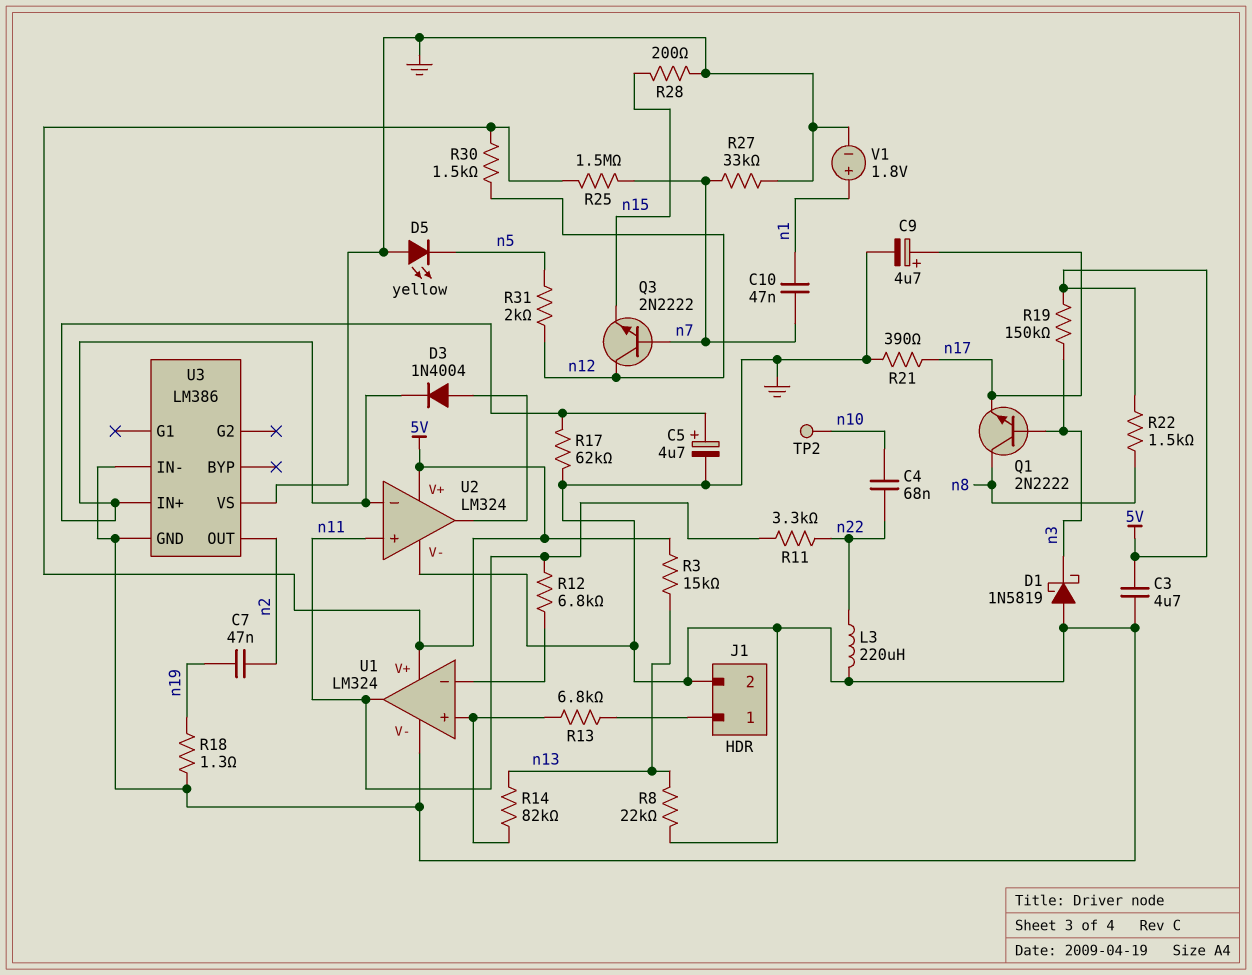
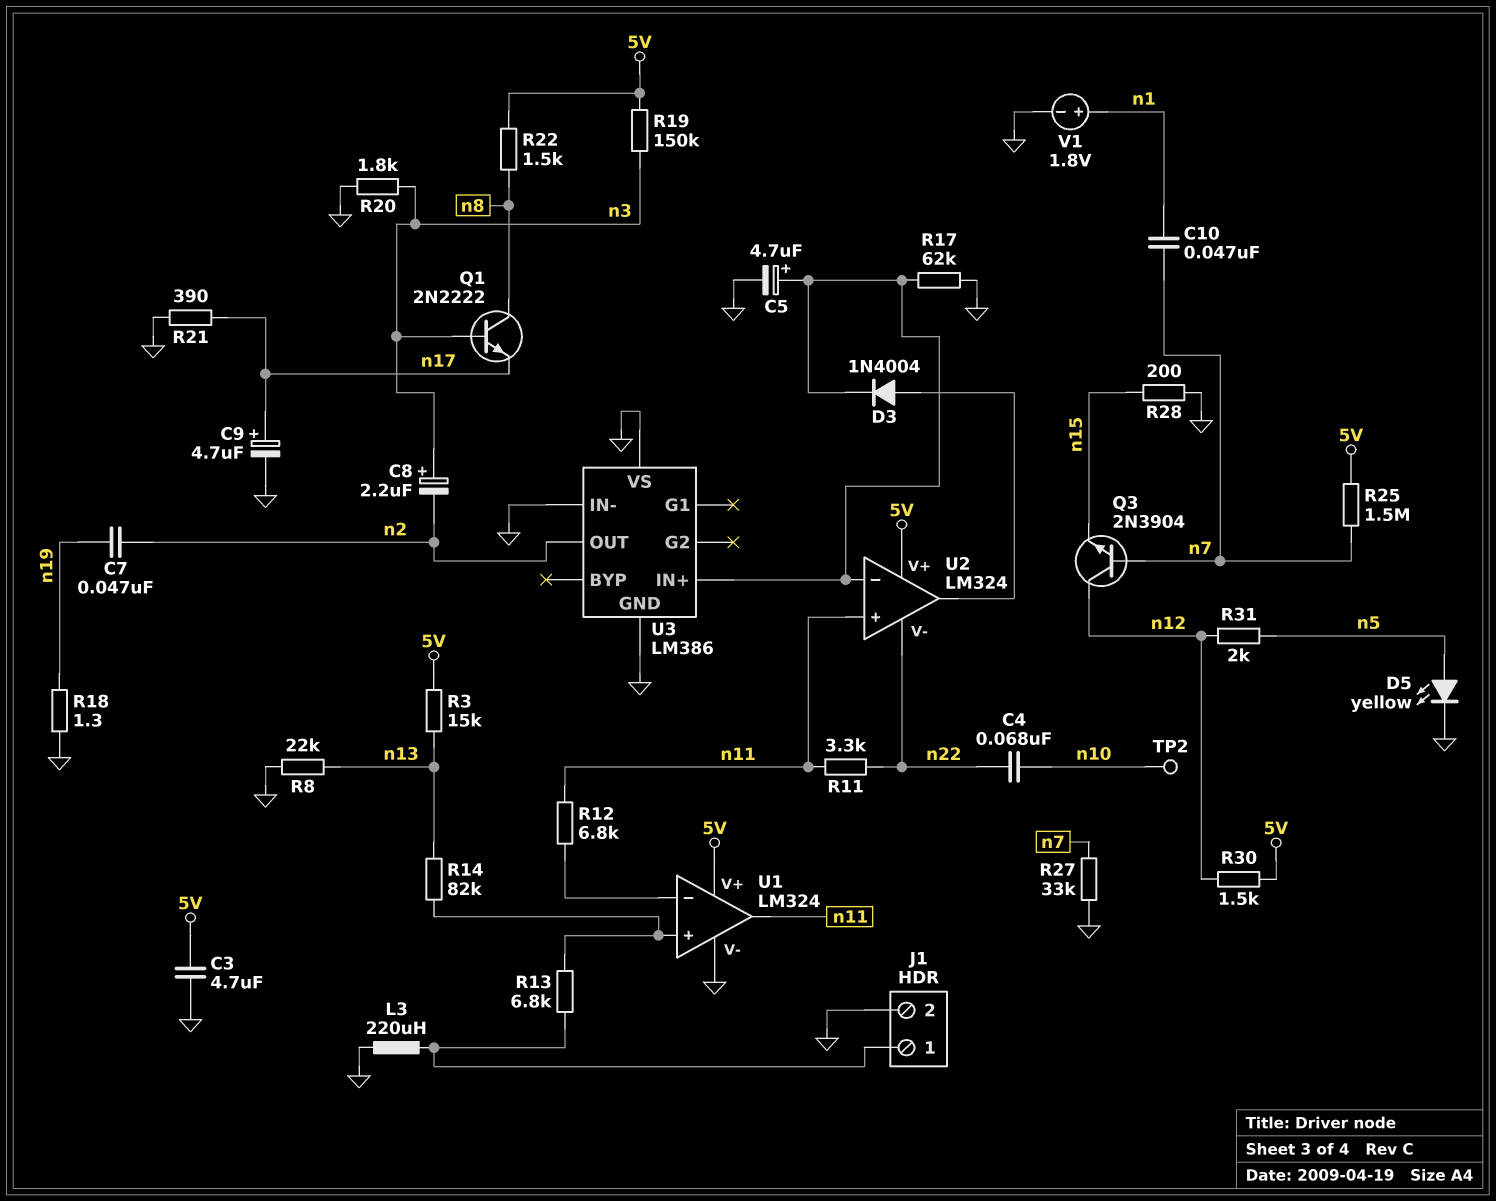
C8: none -> 2.2uF (plus n3, minus n2)
D1: schottky 1N5819 (A GND, K n3) -> none
D5: LED yellow (A GND, K n5) -> LED yellow (A n5, K GND)
L3: 220uH (GND, n22) -> 220uH (GND, J1/1)
Q3: NPN 2N2222 (B n7, C n12, E n15) -> NPN 2N3904 (B n7, C n12, E n15)
R20: none -> 1.8k (GND, n3)
U2 pin V-: GND -> n22

